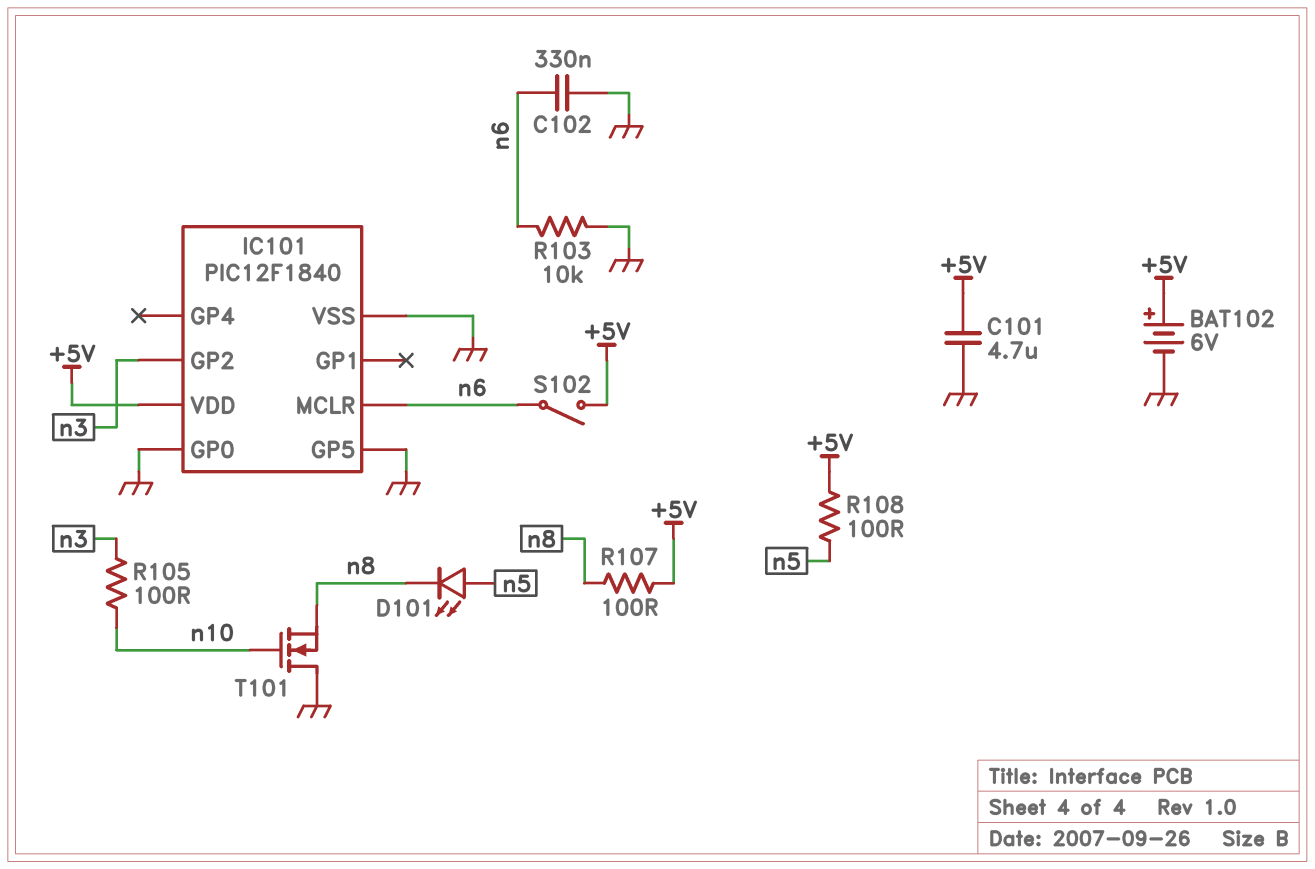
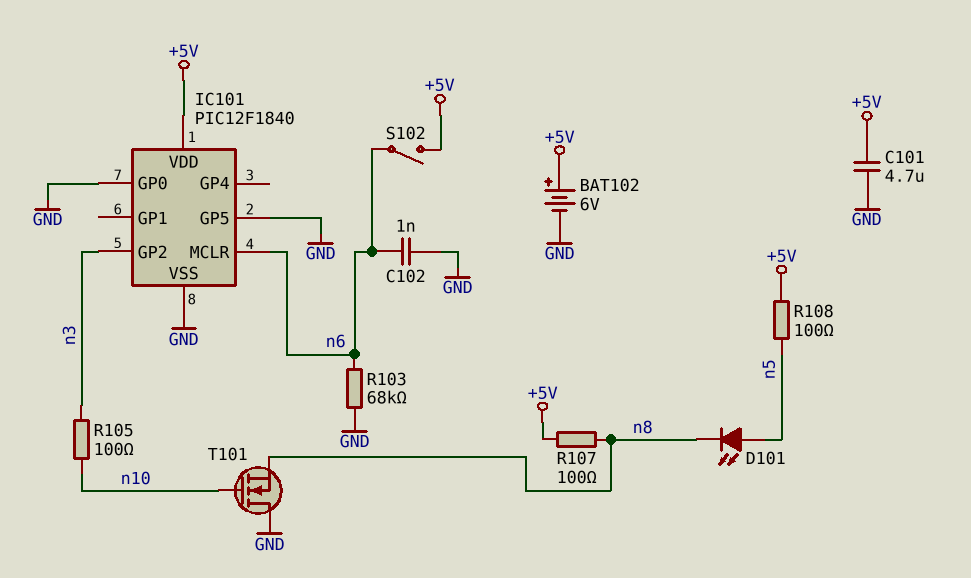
C102: 330nF (GND, n6) -> 1nF (GND, n6)
R103: 10k (GND, n6) -> 68k (GND, n6)

